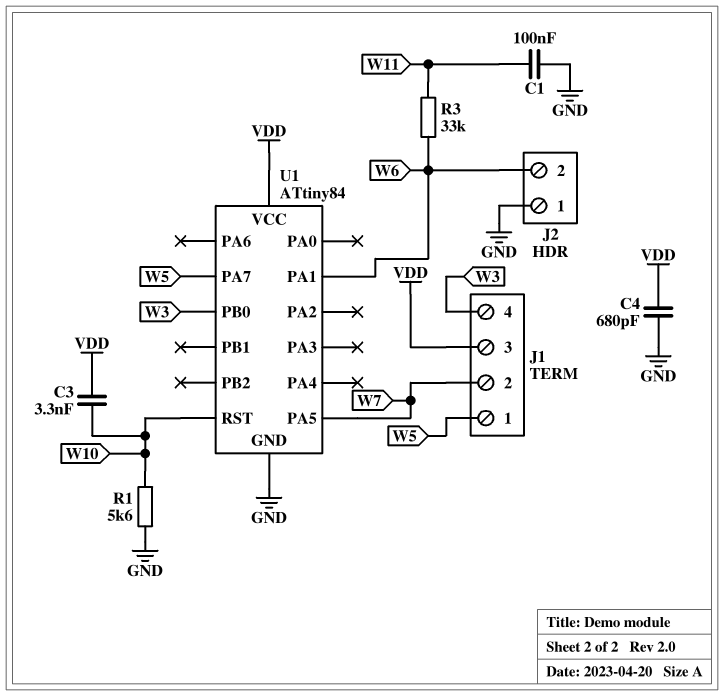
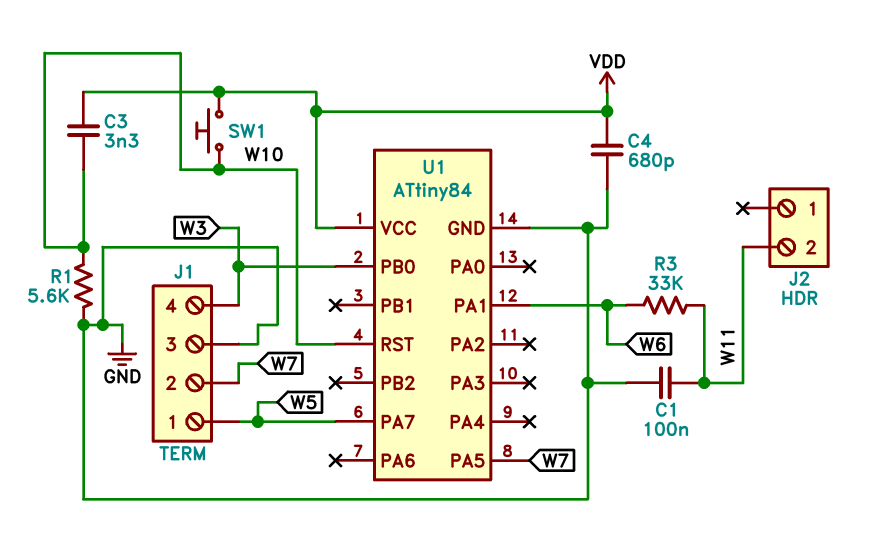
J1 pin 3: VDD -> GND
J2 pin 1: GND -> none
J2 pin 2: W6 -> W11
SW1: none -> button (VDD, W10)

